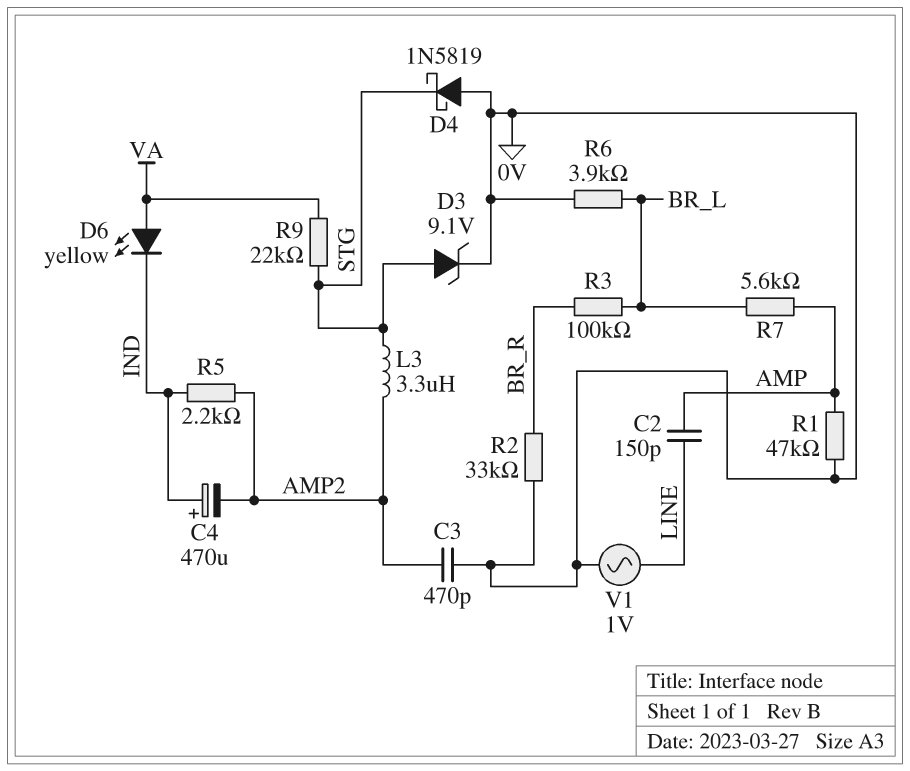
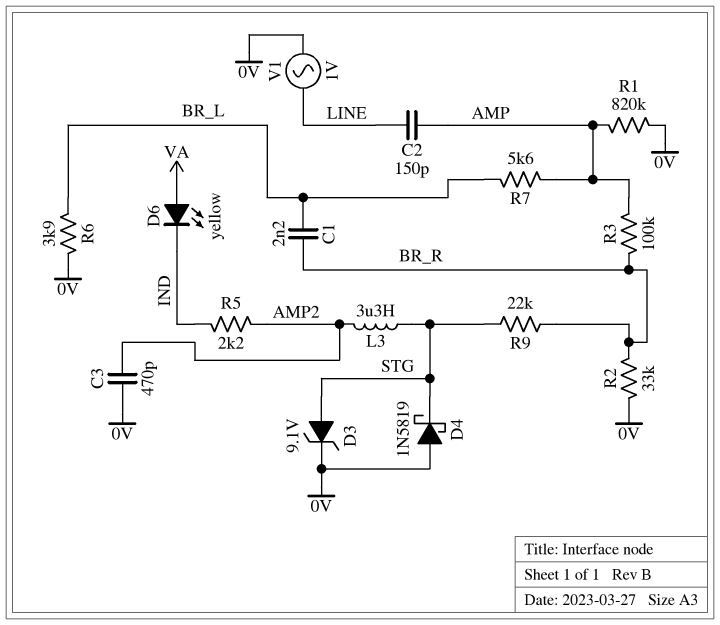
C1: none -> 2.2nF (BR_L, BR_R)
C4: 470uF (plus IND, minus AMP2) -> none
R1: 47k (0V, AMP) -> 820k (0V, AMP)
R3: 100k (BR_L, BR_R) -> 100k (AMP, BR_R)
R9: 22k (STG, VA) -> 22k (BR_R, STG)

